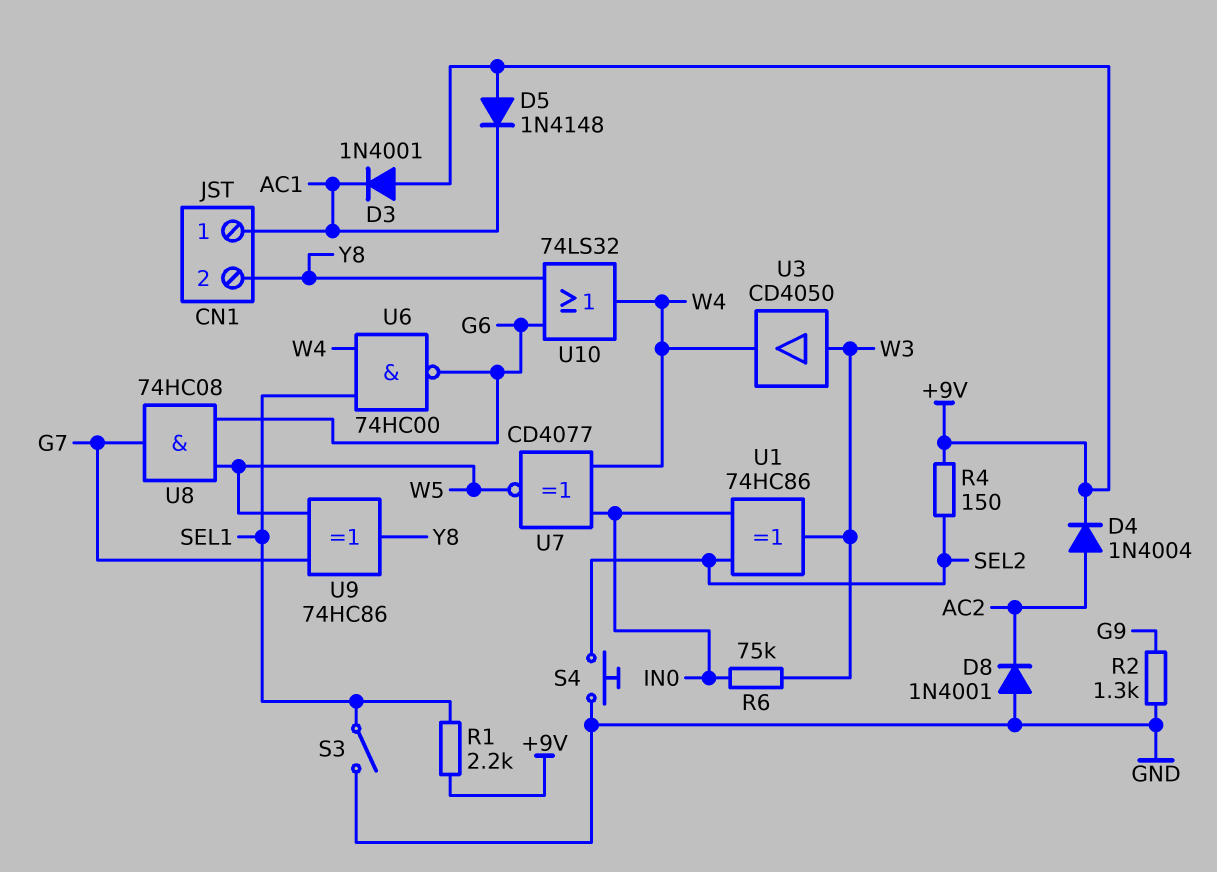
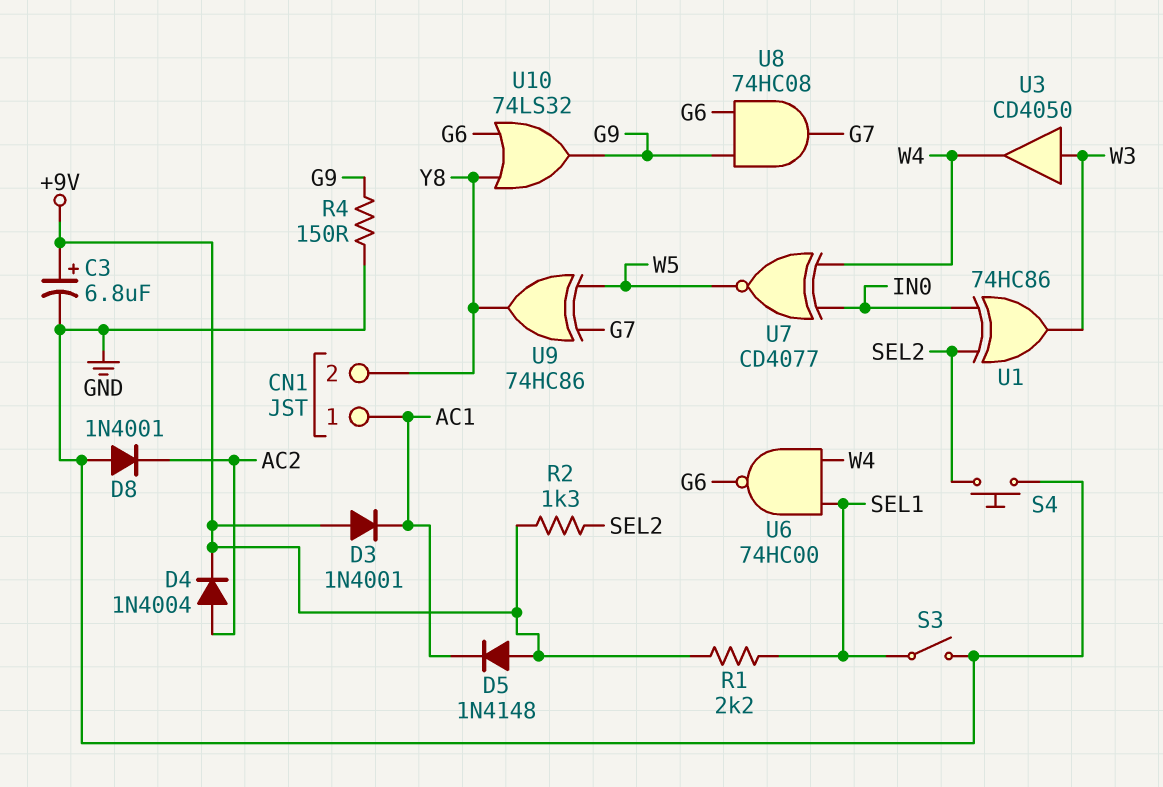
C3: none -> 6.8uF (plus +9V, minus GND)
R2: 1.3k (G9, GND) -> 1.3k (+9V, SEL2)
R4: 150 (+9V, SEL2) -> 150 (G9, GND)
R6: 75k (IN0, W3) -> none
U8: AND 74HC08 (in G6, in W5, out G7) -> AND 74HC08 (in G6, in G9, out G7)
U10: OR 74LS32 (in G6, in Y8, out W4) -> OR 74LS32 (in G6, in Y8, out G9)

